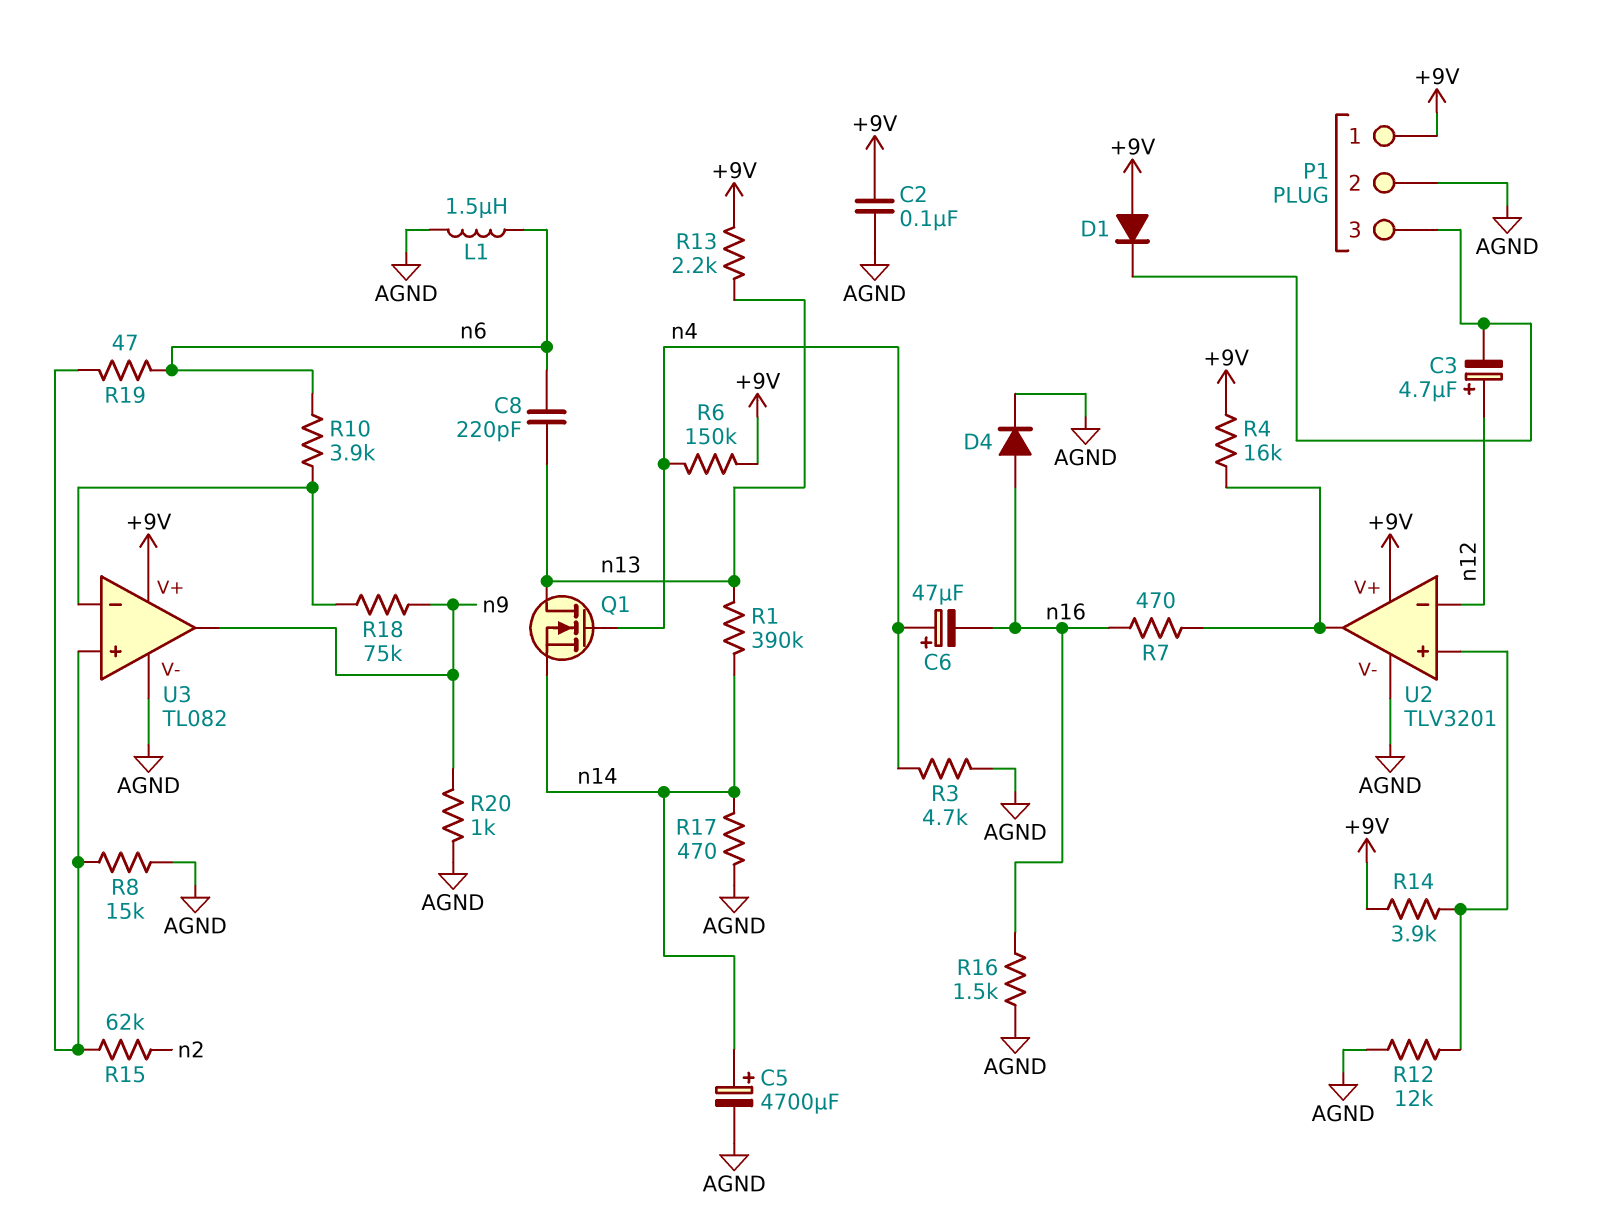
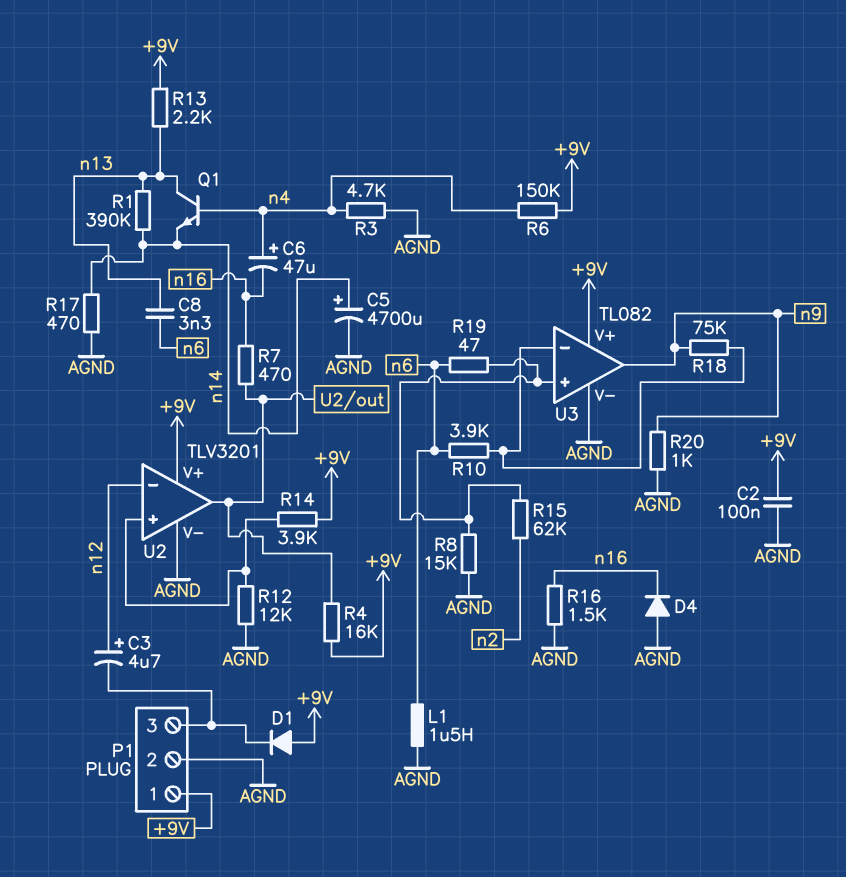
C8: 220pF (n6, n13) -> 3.3nF (n6, n13)
D4: diode (A n16, K AGND) -> diode (A AGND, K n16)
Q1: NMOS (G n4, D n13, S n14) -> NPN (B n4, C n13, E n14)

